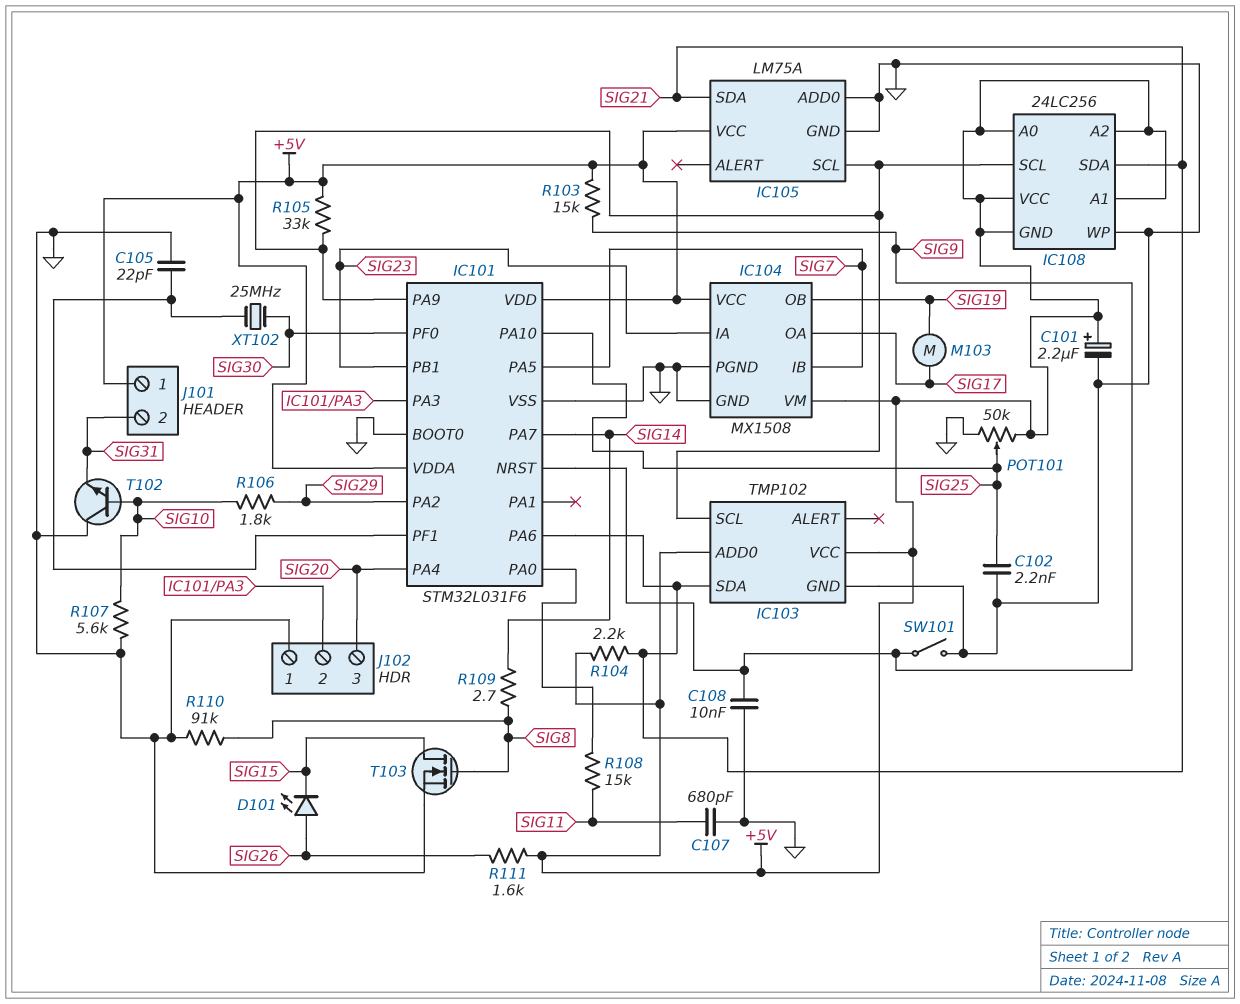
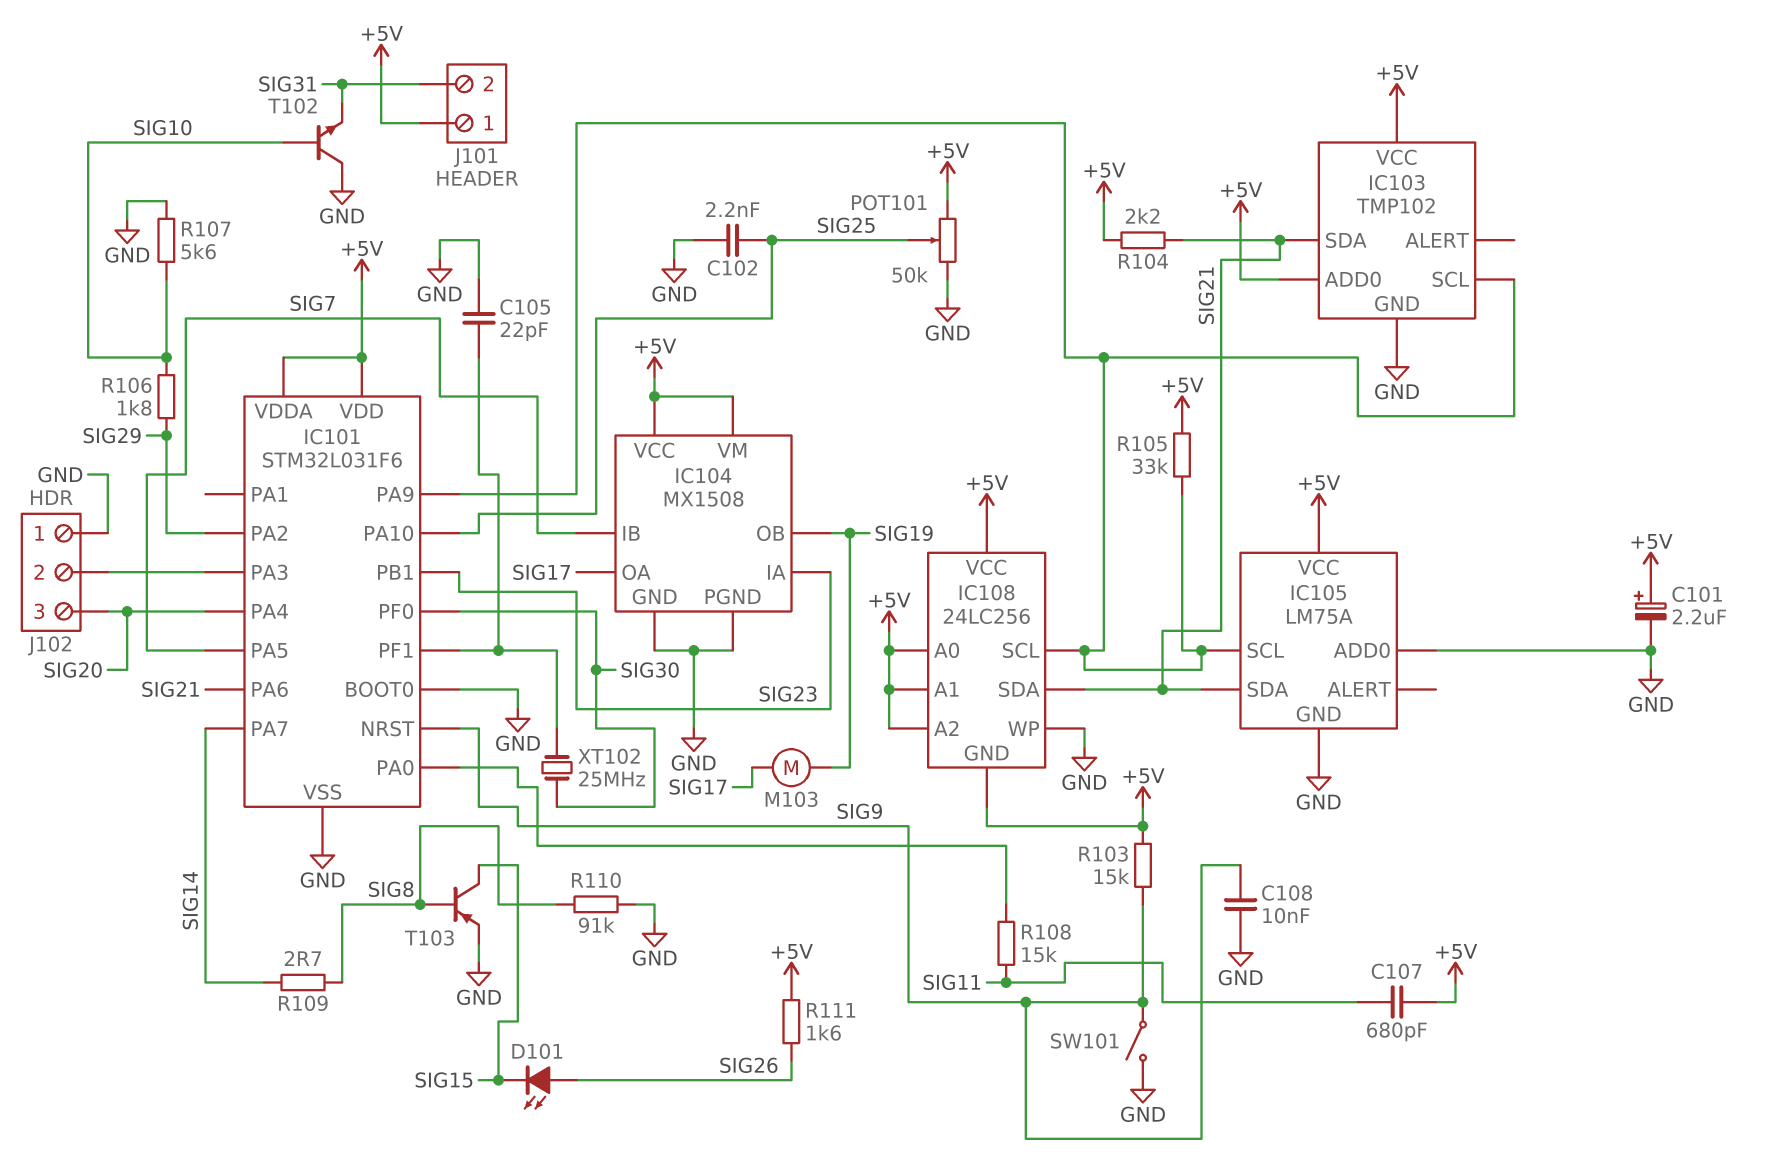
C107: 680pF (GND, SIG11) -> 680pF (+5V, SIG11)
T103: NMOS (G SIG8, D SIG15, S GND) -> PNP (B SIG8, C SIG15, E GND)

